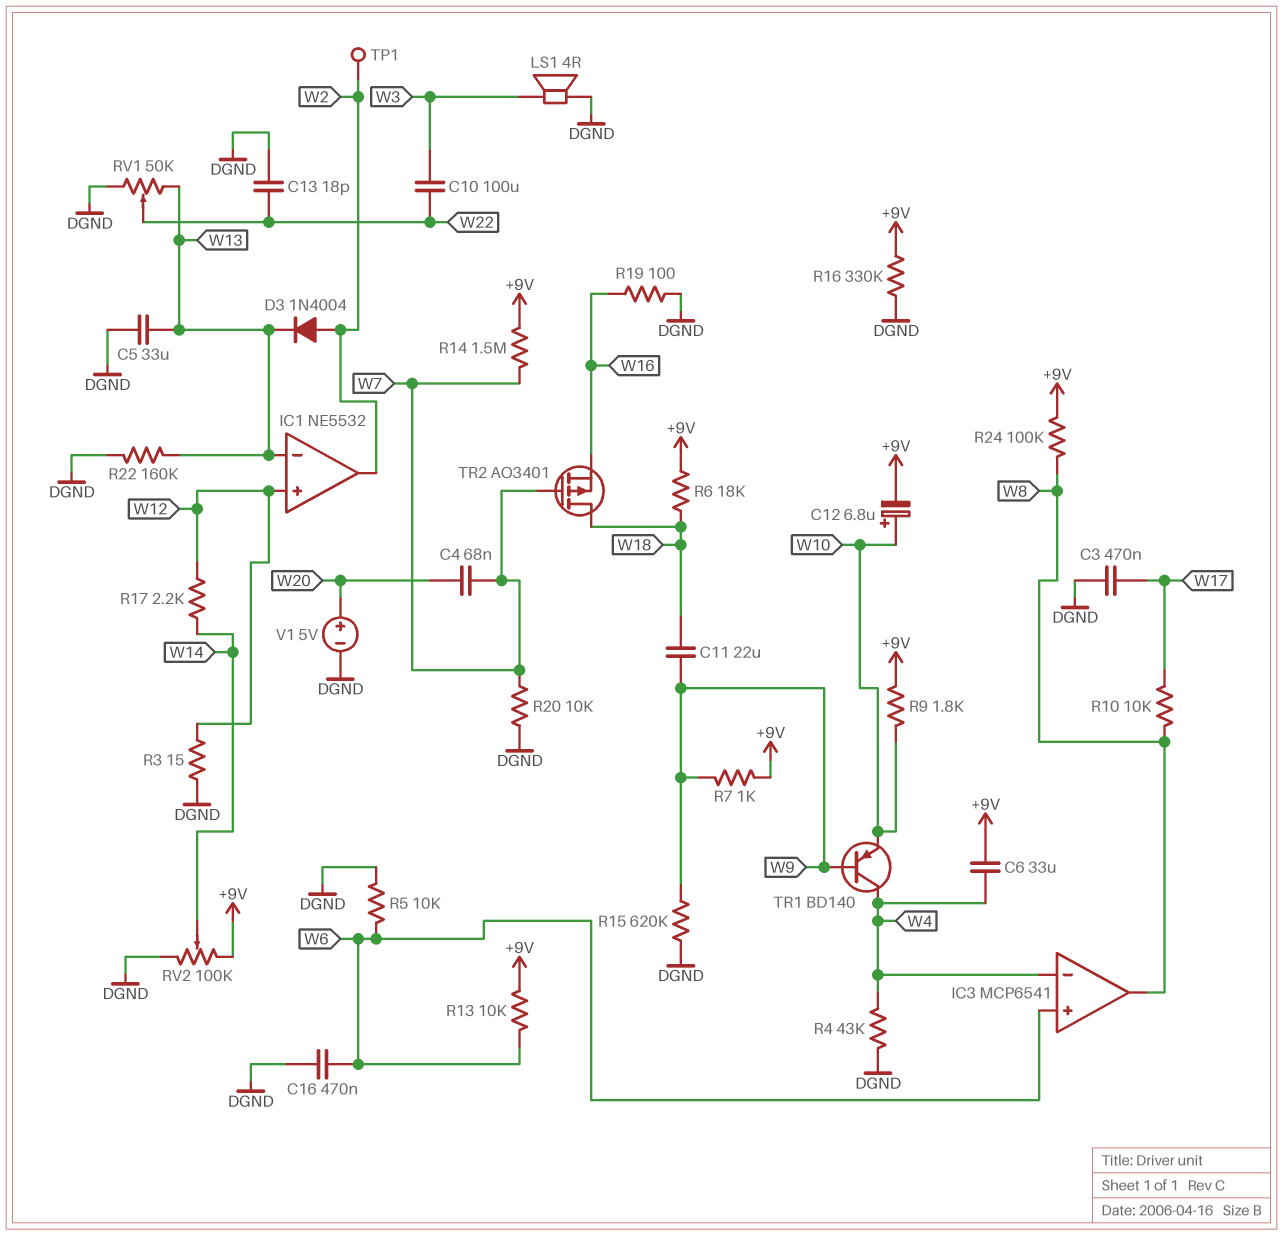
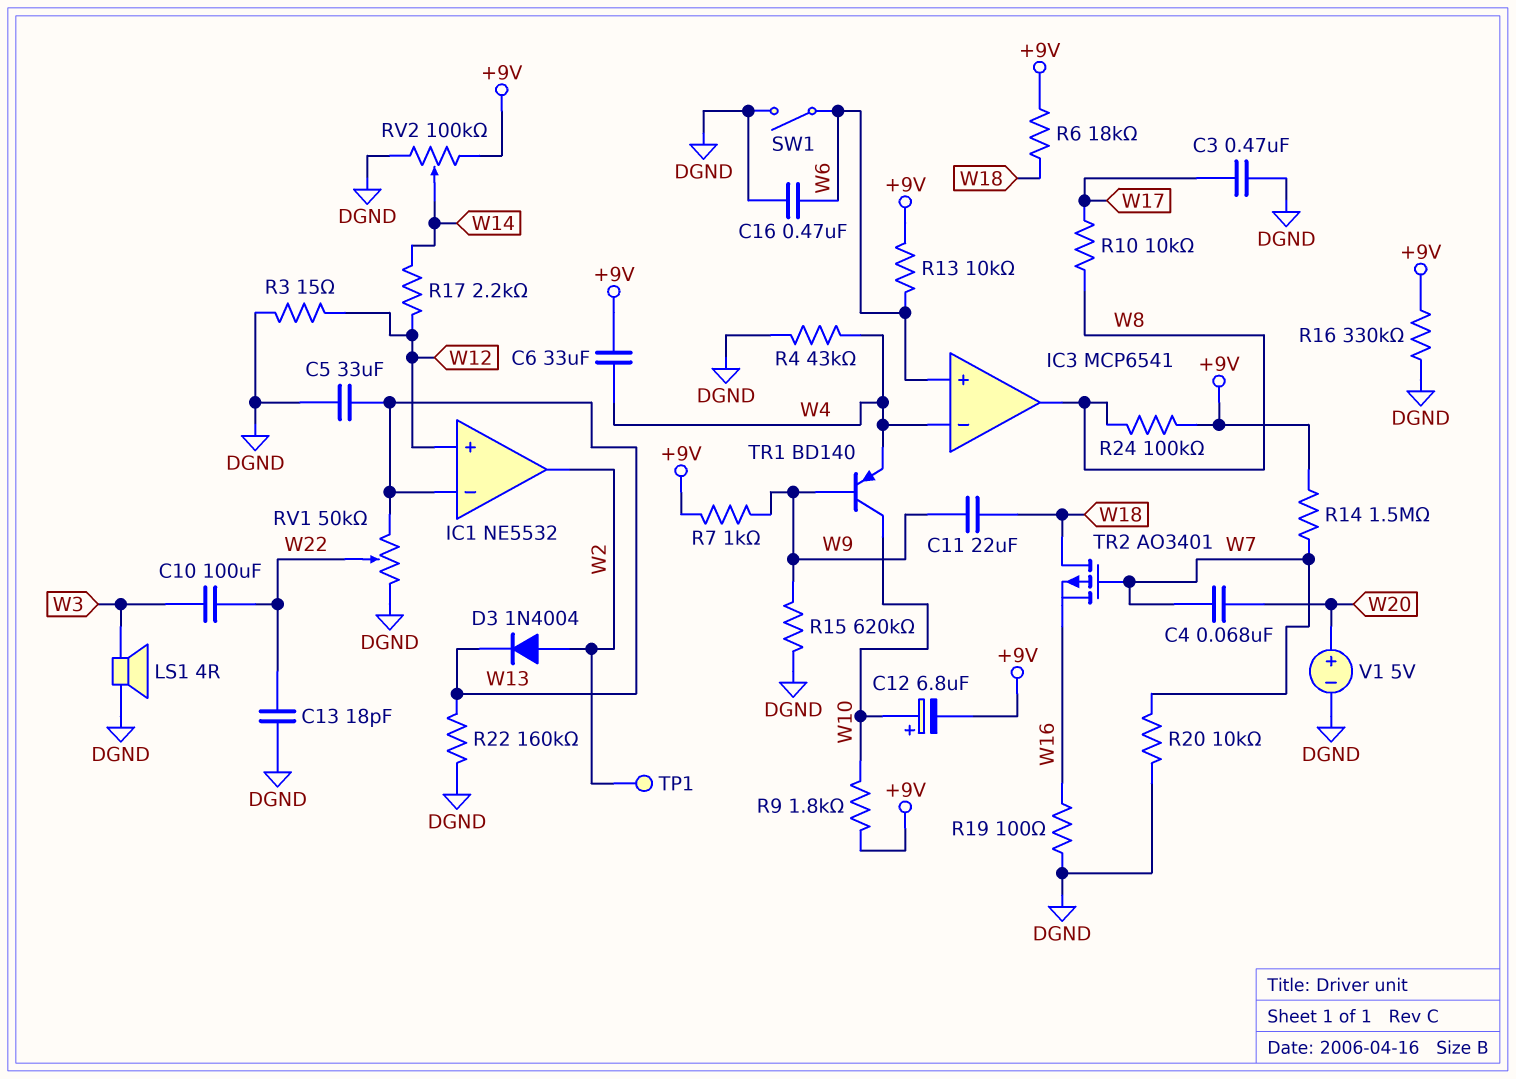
R5: 10k (DGND, W6) -> none
SW1: none -> switch (DGND, W6)
TR1: PNP BD140 (B W9, C W4, E W10) -> PNP BD140 (B W9, C W10, E W4)

